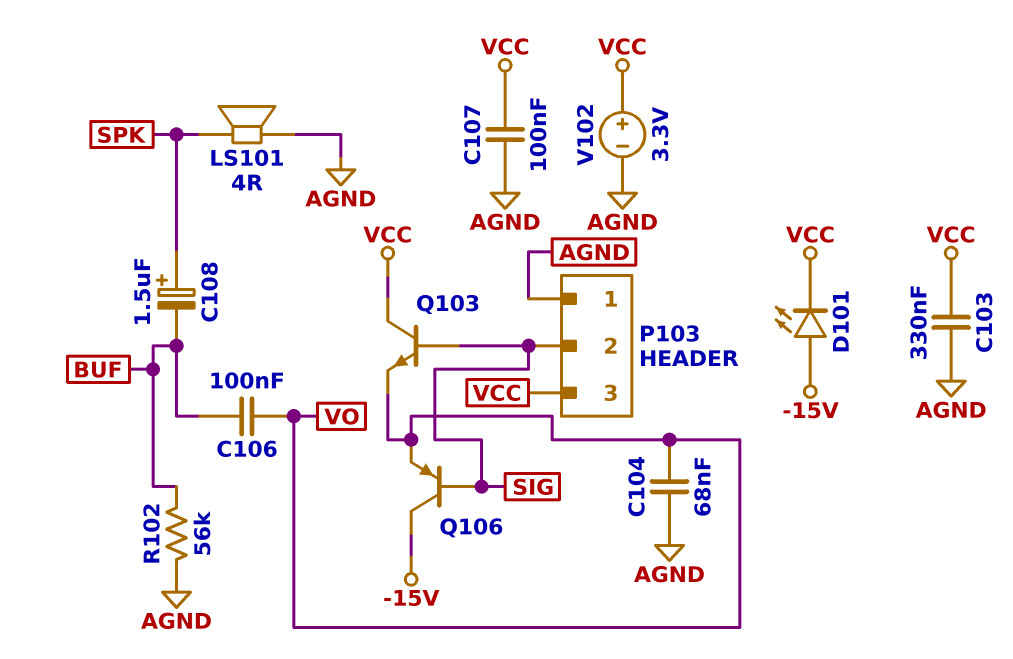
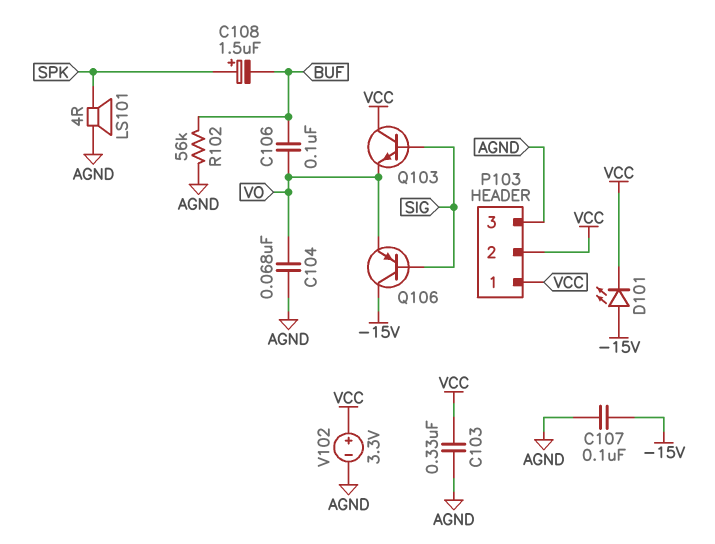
C107: 100nF (AGND, VCC) -> 100nF (-15V, AGND)
P103 pin 1: AGND -> VCC
P103 pin 2: SIG -> VCC
P103 pin 3: VCC -> AGND

